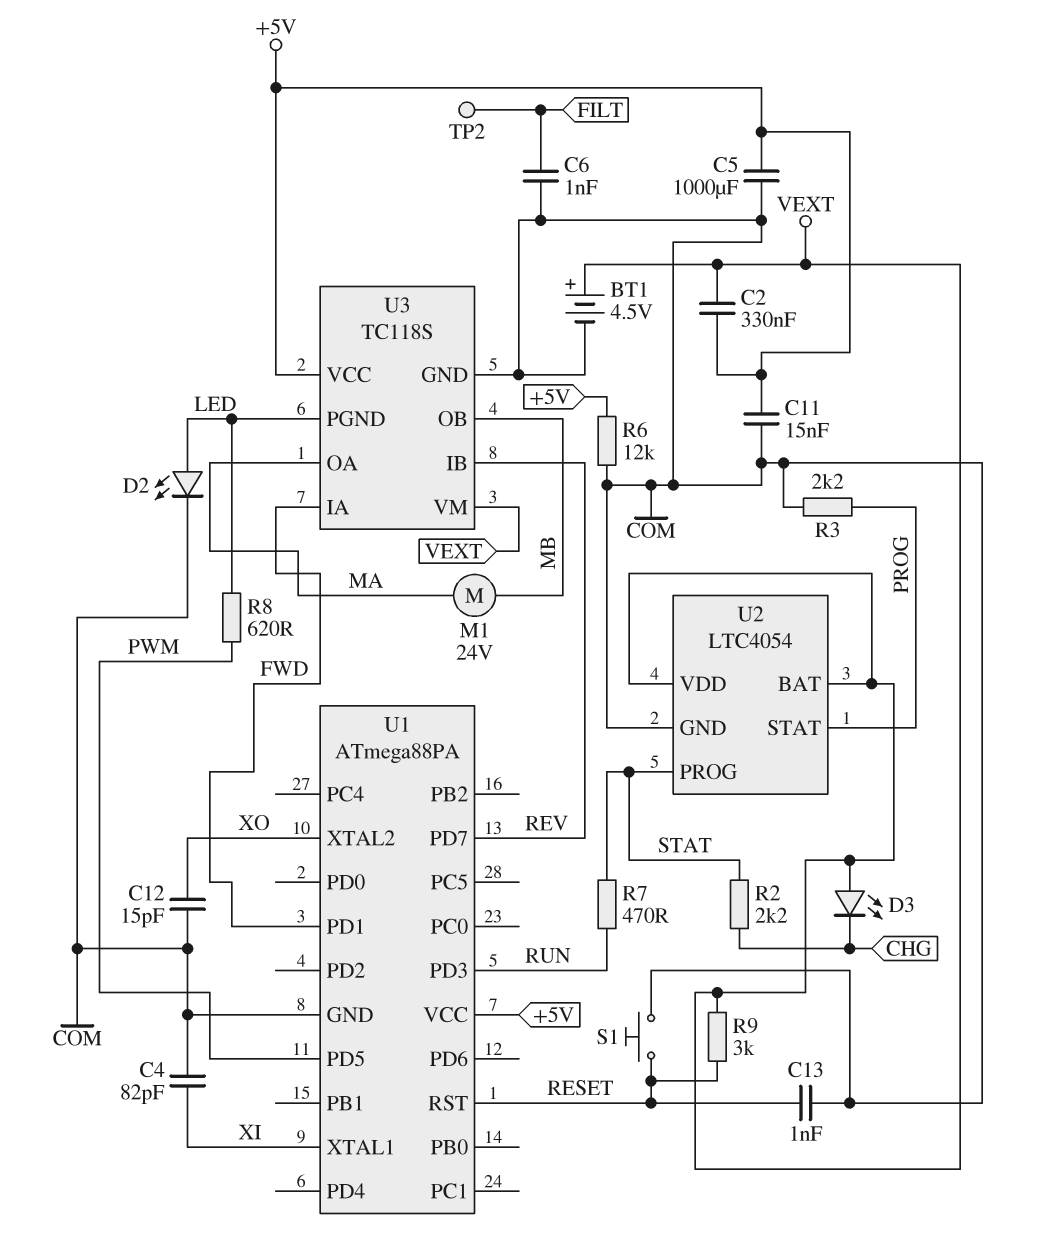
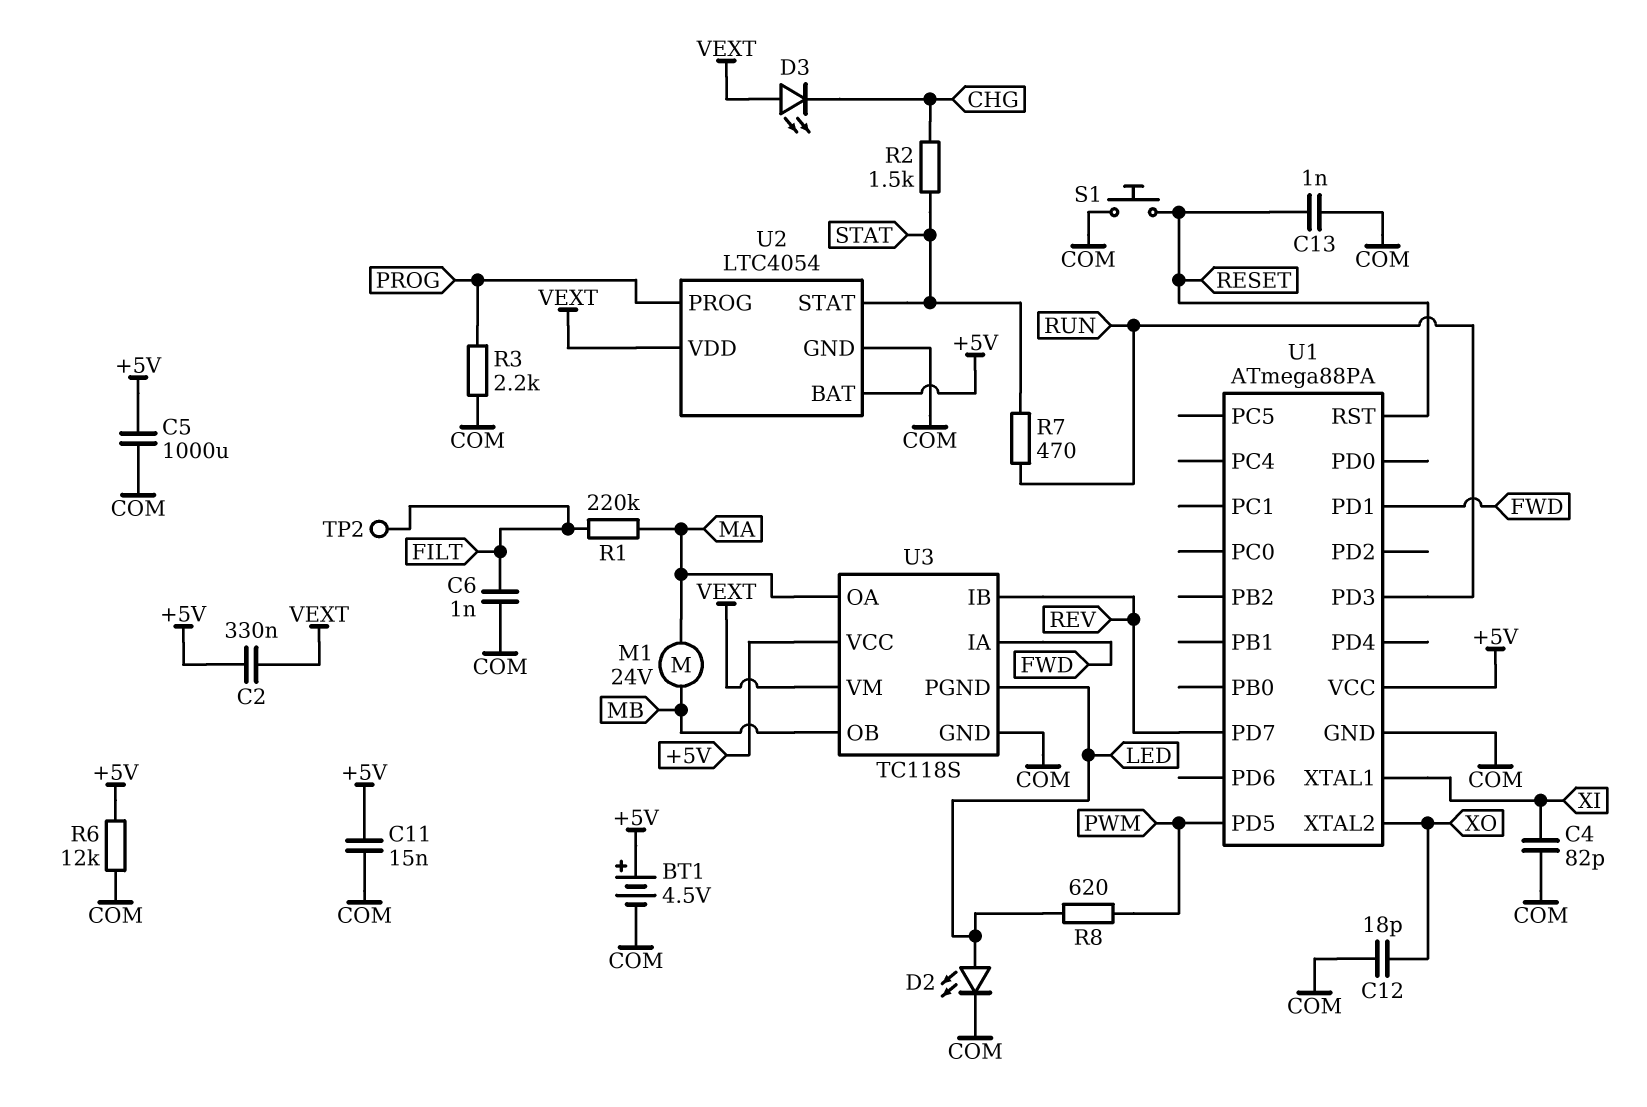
BT1: 4.5V (plus VEXT, minus COM) -> 4.5V (plus +5V, minus COM)
C12: 15pF (COM, XO) -> 18pF (COM, XO)
R1: none -> 220k (FILT, MA)
R2: 2.2k (CHG, STAT) -> 1.5k (CHG, STAT)
R9: 3k (RESET, VEXT) -> none
U2 pin BAT: VEXT -> +5V
U2 pin PROG: STAT -> PROG
U2 pin STAT: PROG -> STAT

